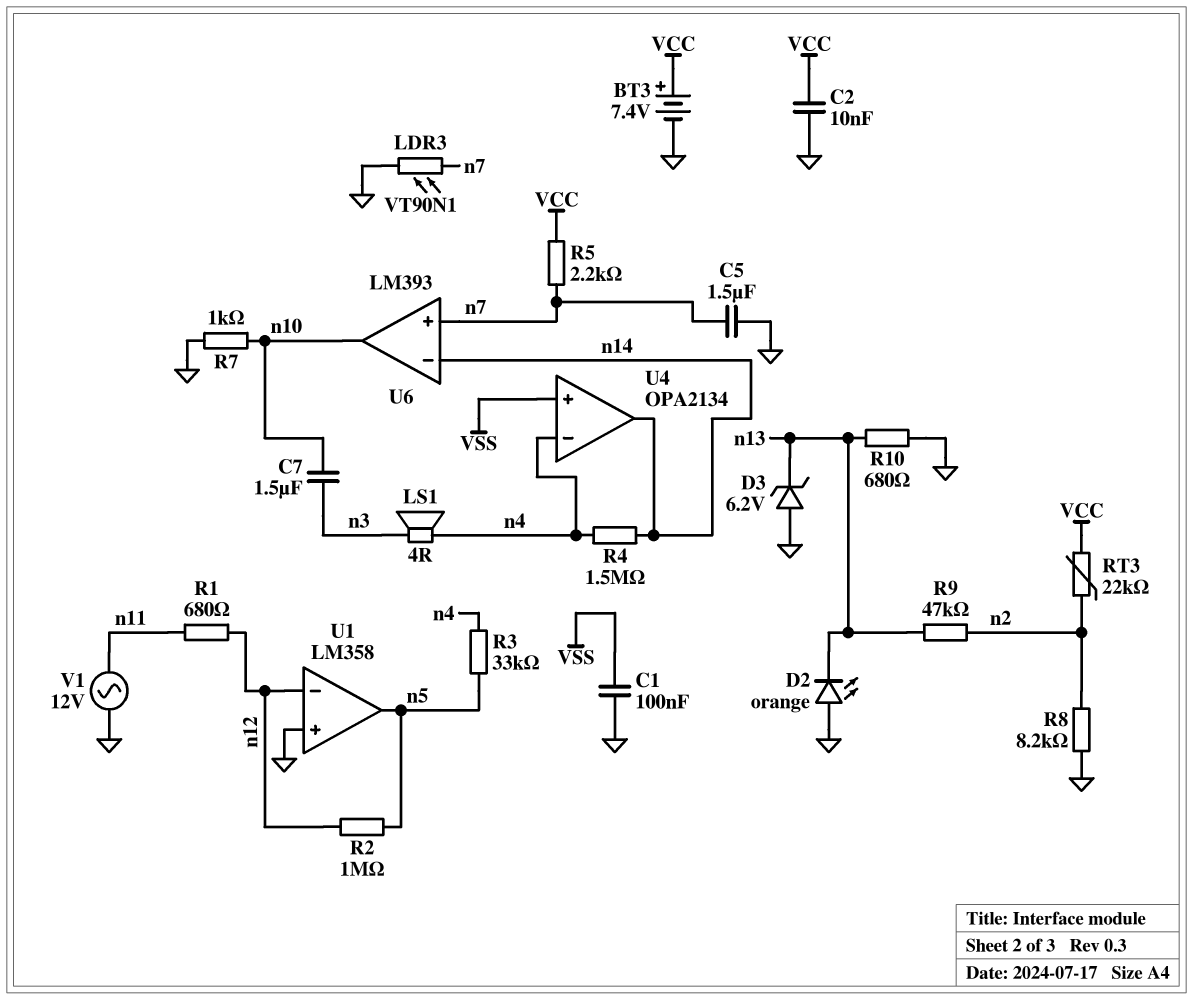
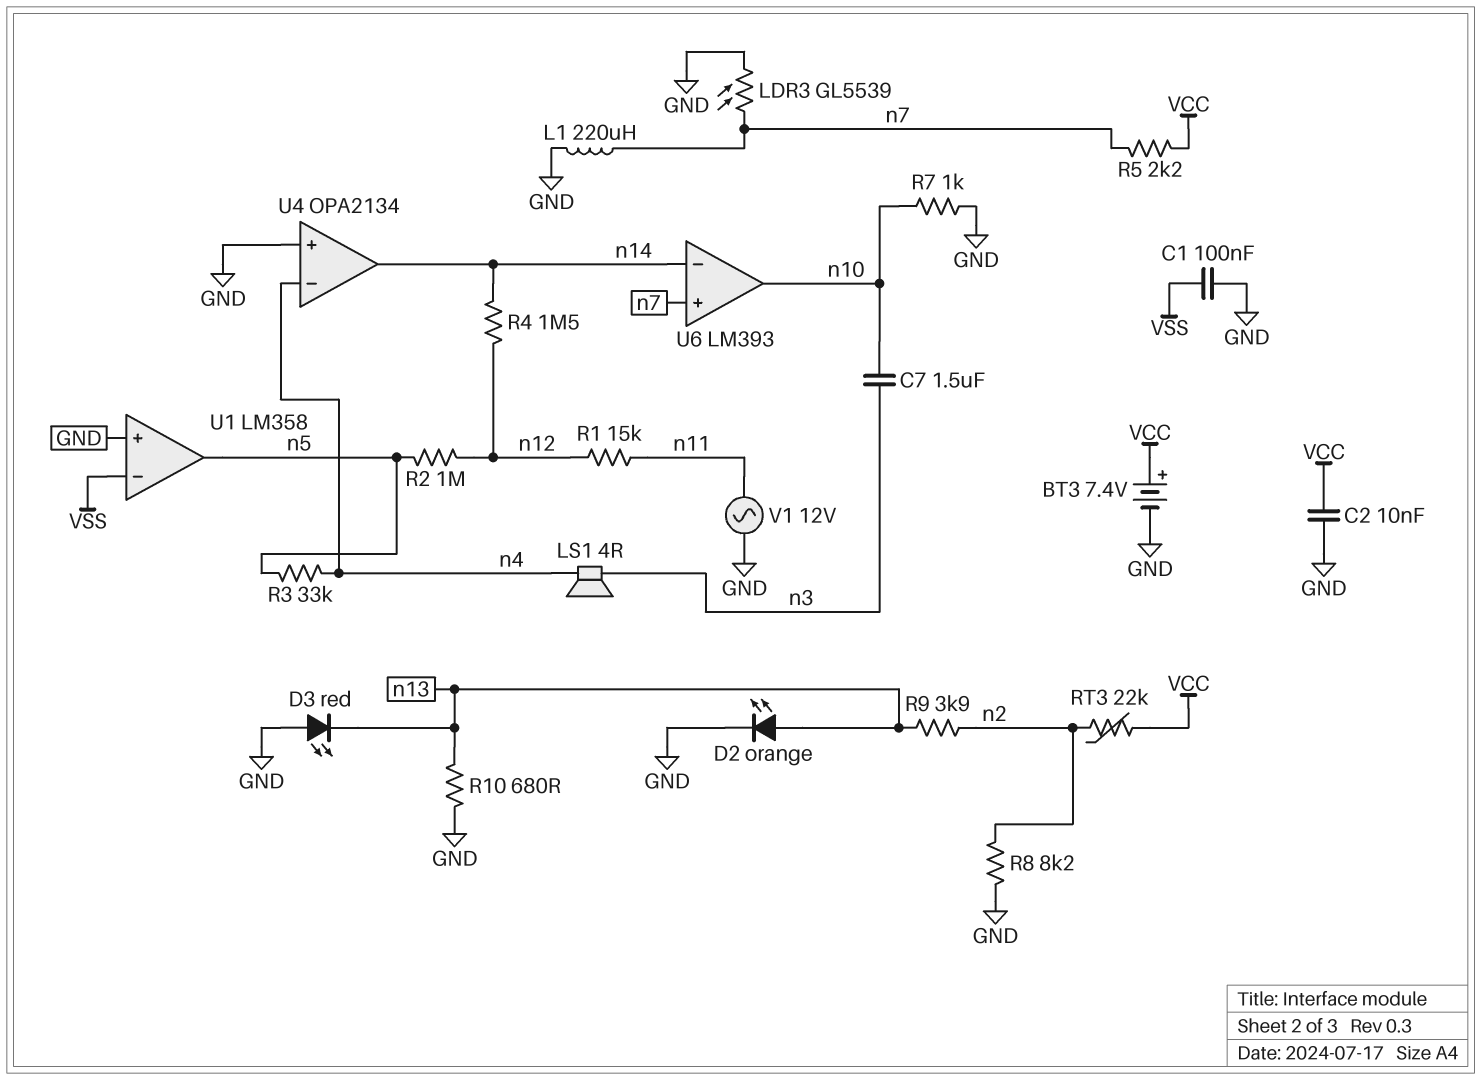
C5: 1.5uF (GND, n7) -> none
D2: LED orange (A GND, K n13) -> LED orange (A n13, K GND)
D3: zener 6.2V (A GND, K n13) -> LED red (A GND, K n13)
L1: none -> 220uH (GND, n7)
LDR3: VT90N1 (GND, n7) -> GL5539 (GND, n7)
R1: 680 (n11, n12) -> 15k (n11, n12)
R4: 1.5M (n4, n14) -> 1.5M (n12, n14)
R9: 47k (n2, n13) -> 3.9k (n2, n13)
U1 pin in-: n12 -> VSS
U4 pin in+: VSS -> GND

